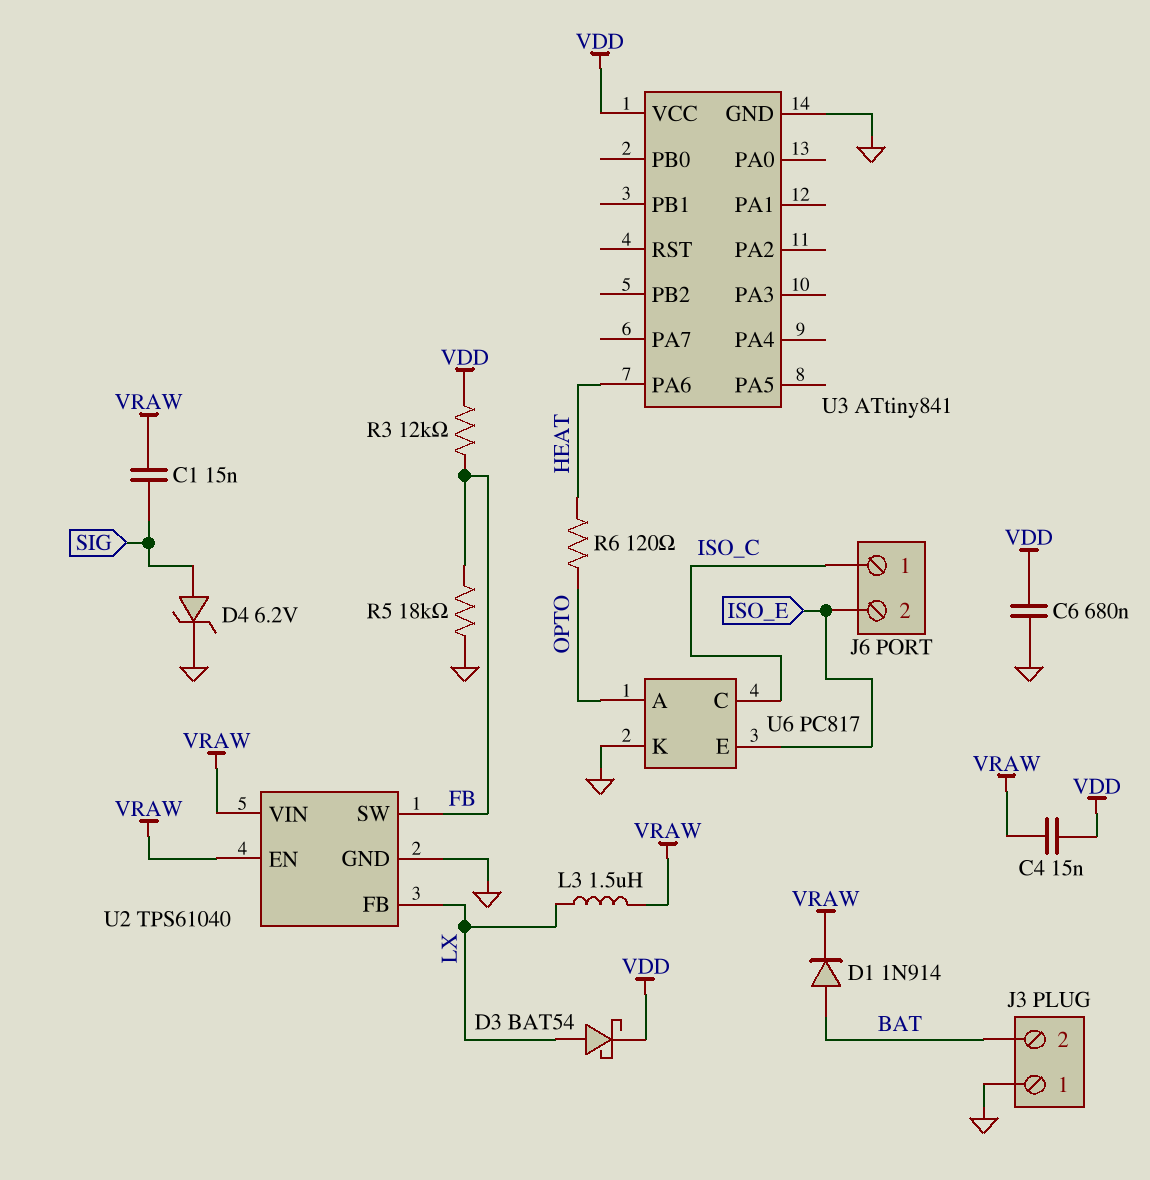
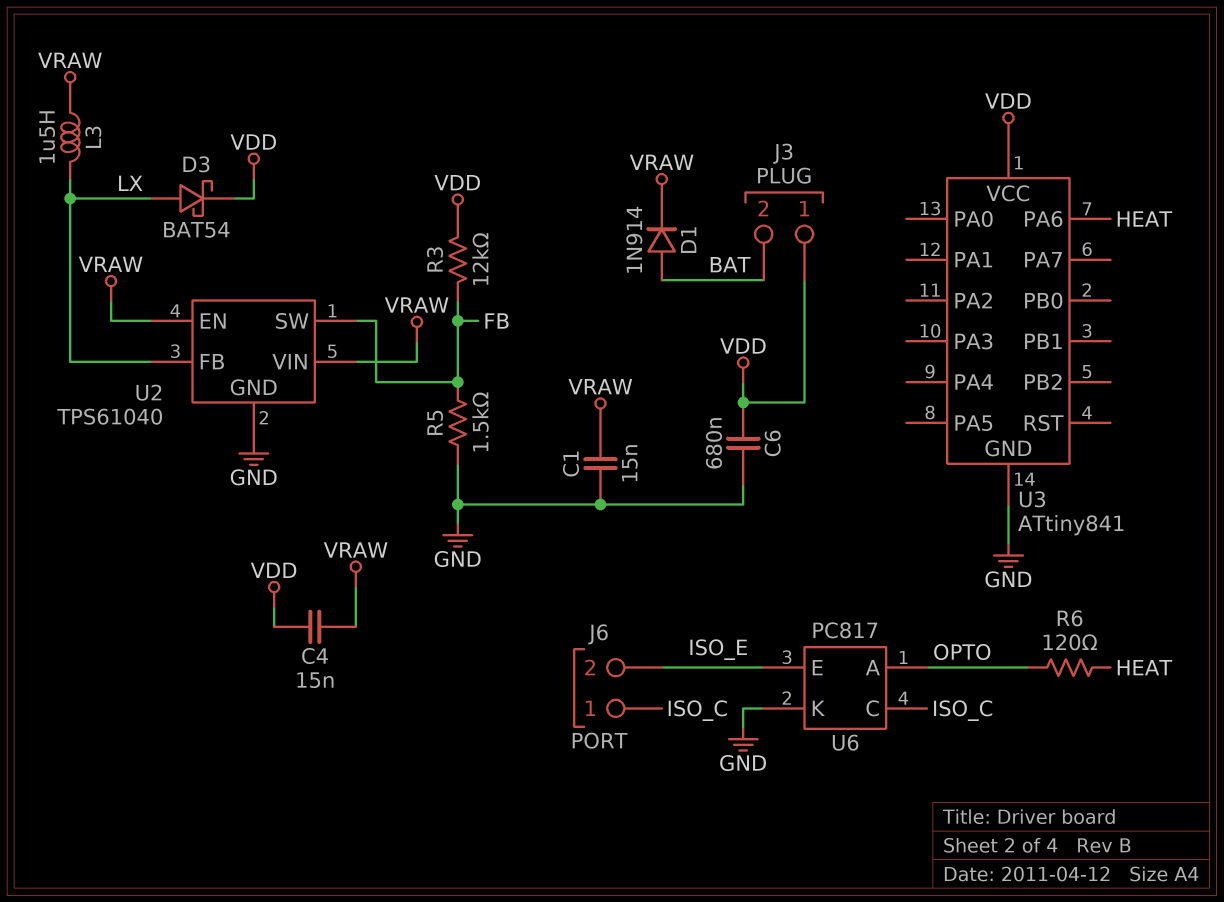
C1: 15nF (SIG, VRAW) -> 15nF (GND, VRAW)
D4: zener 6.2V (A SIG, K GND) -> none
J3 pin 1: GND -> VDD
R5: 18k (FB, GND) -> 1.5k (FB, GND)

